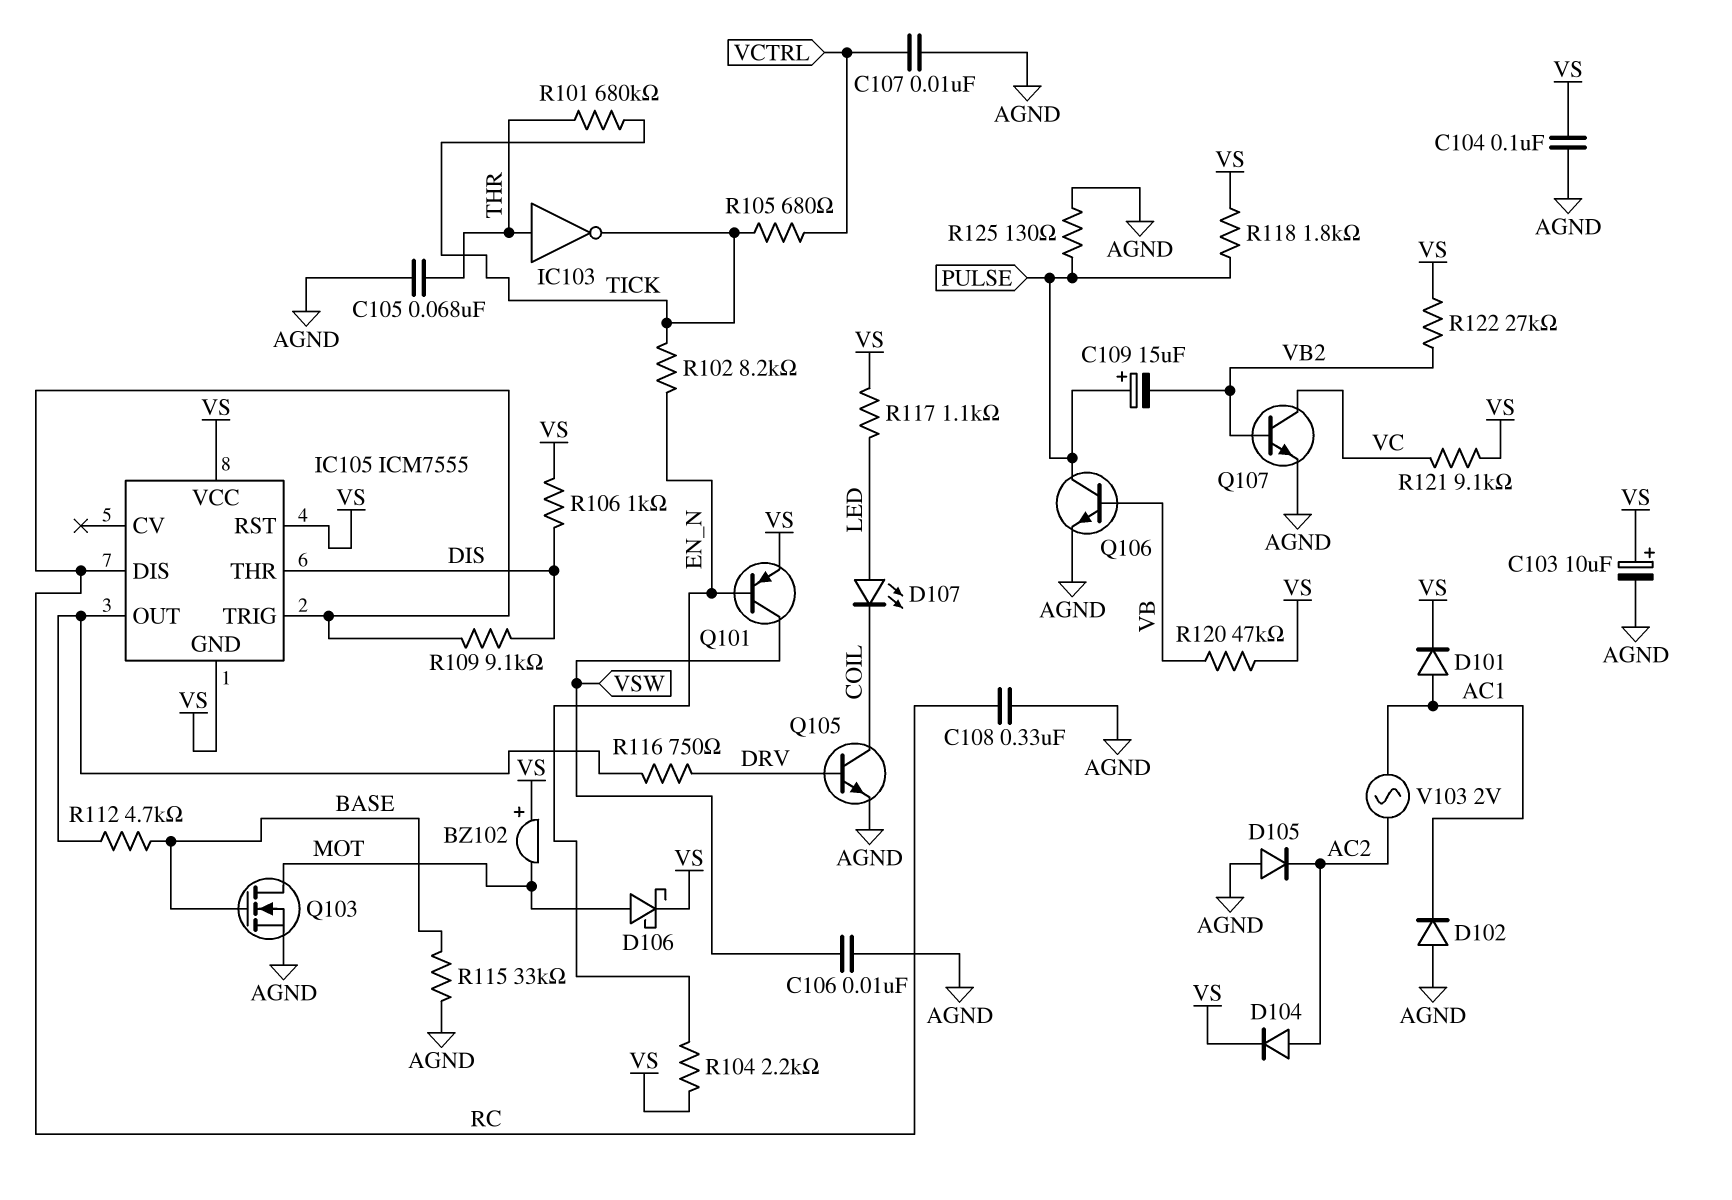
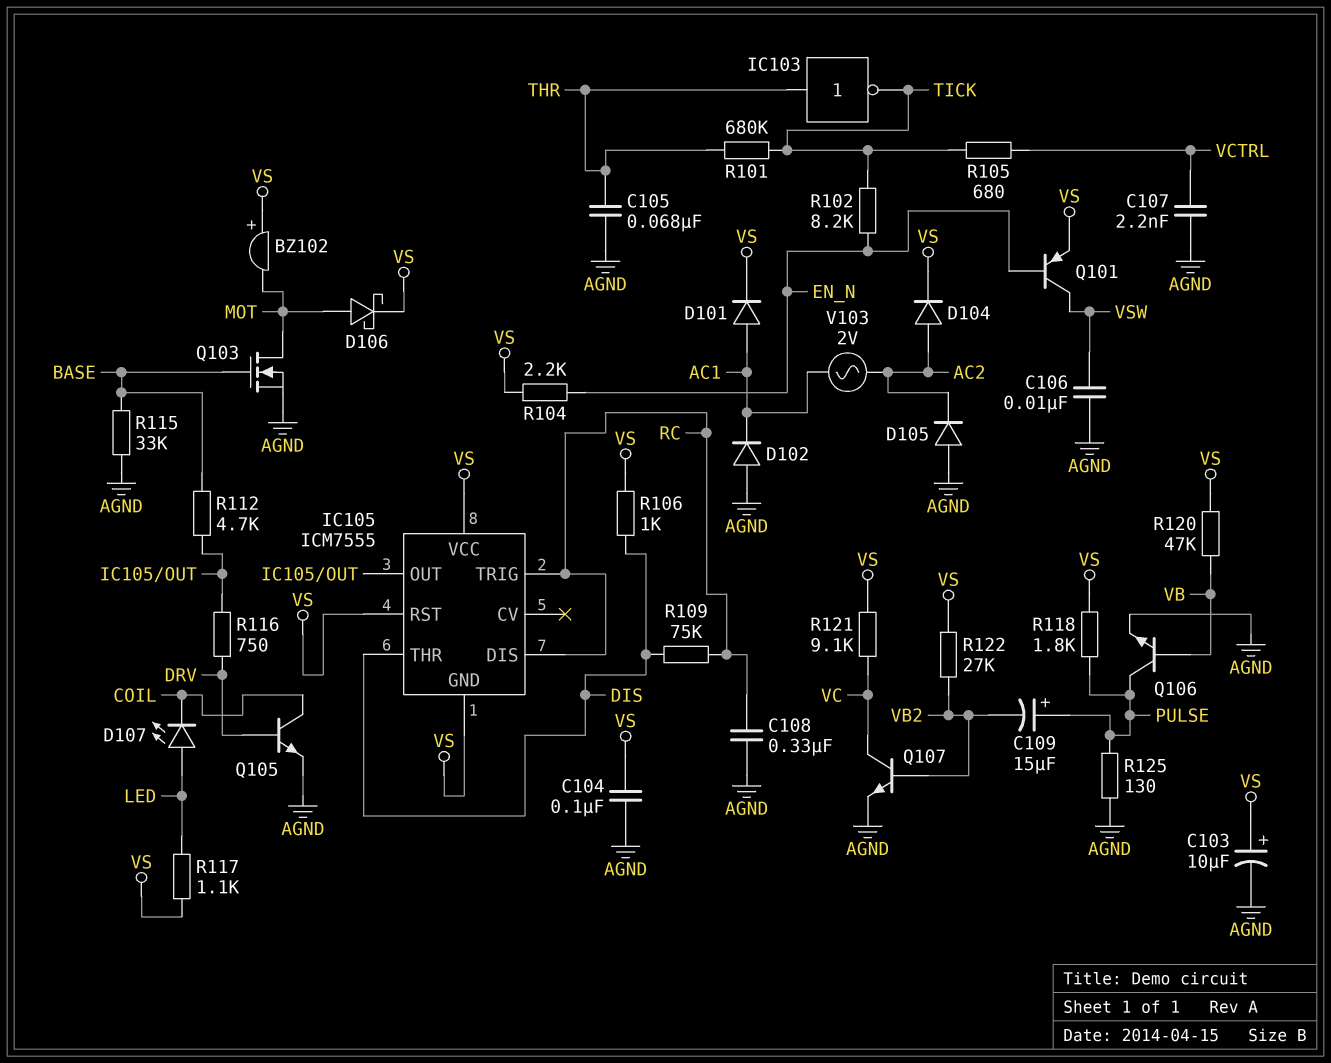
C107: 10nF (AGND, VCTRL) -> 2.2nF (AGND, VCTRL)
R109: 9.1k (DIS, RC) -> 75k (DIS, RC)

